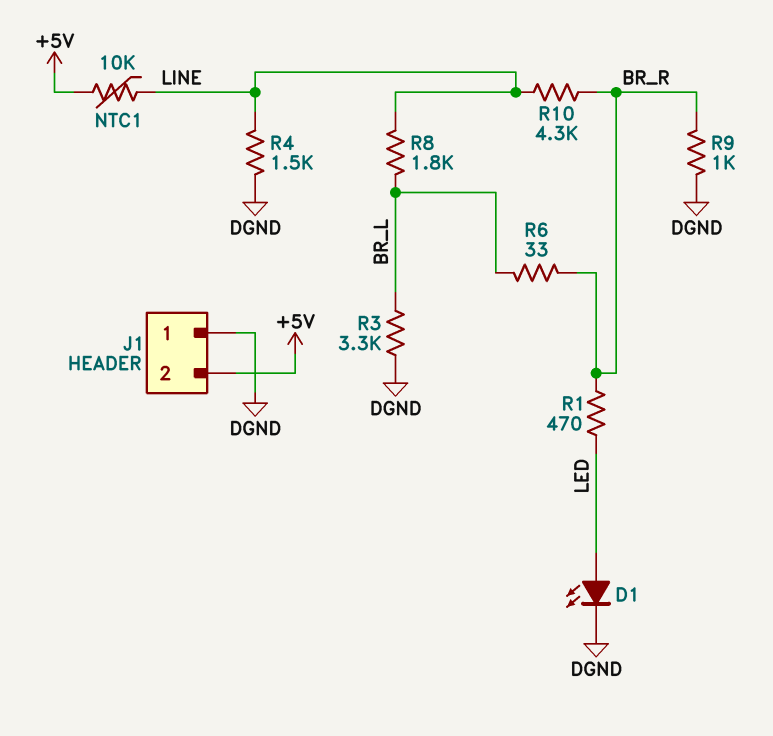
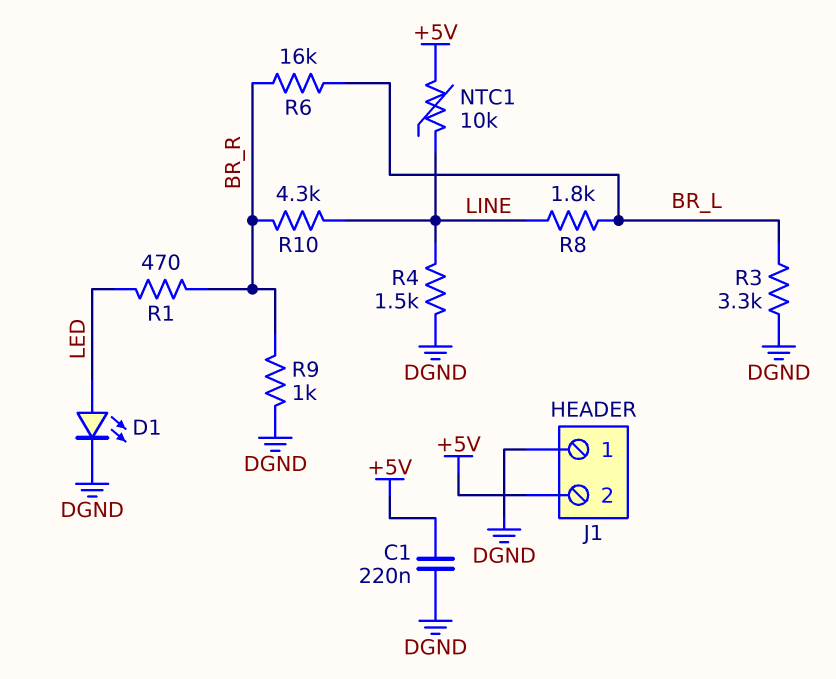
C1: none -> 220nF (+5V, DGND)
R6: 33 (BR_L, BR_R) -> 16k (BR_L, BR_R)

